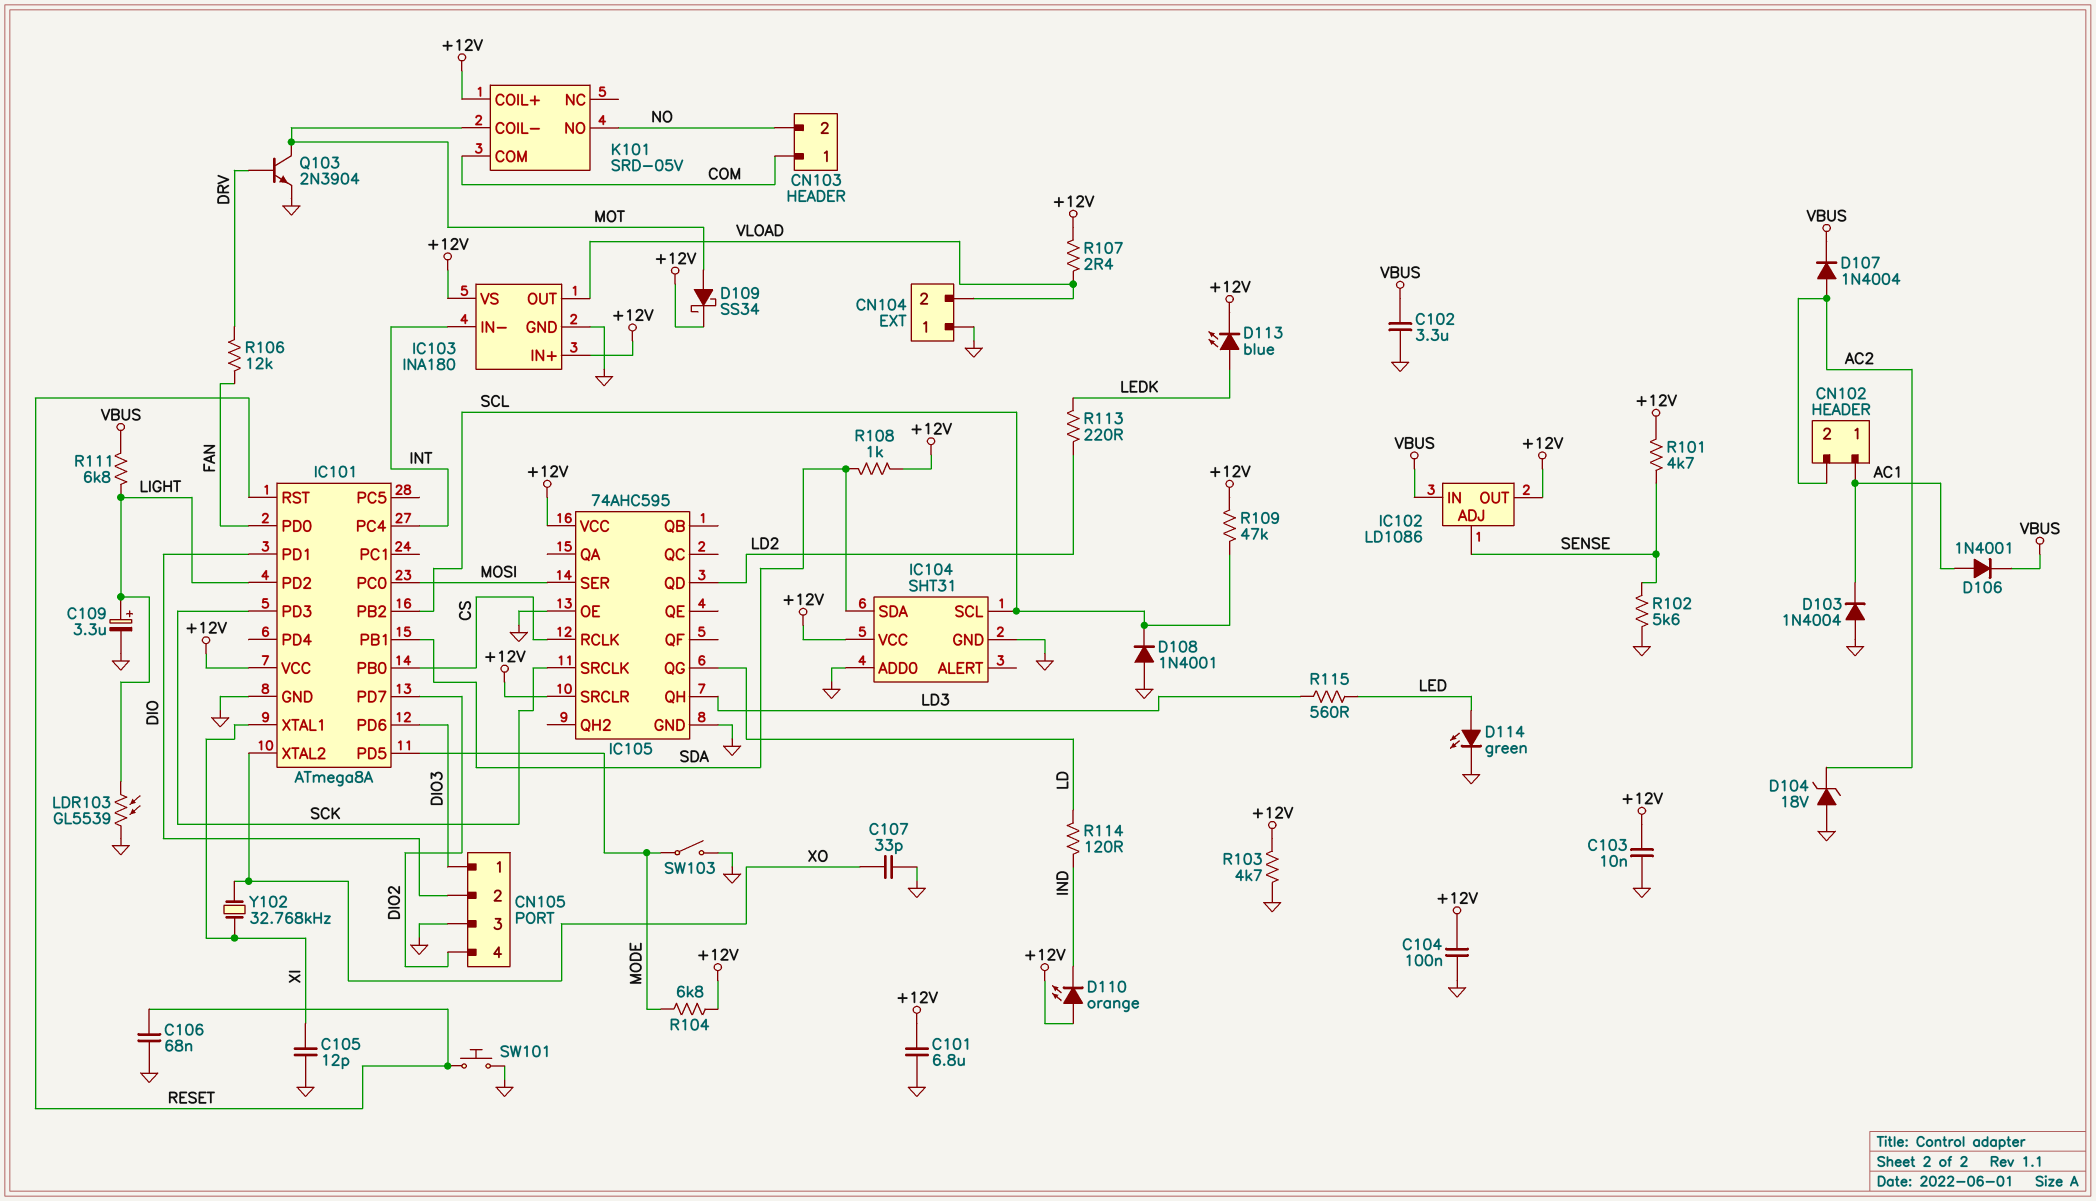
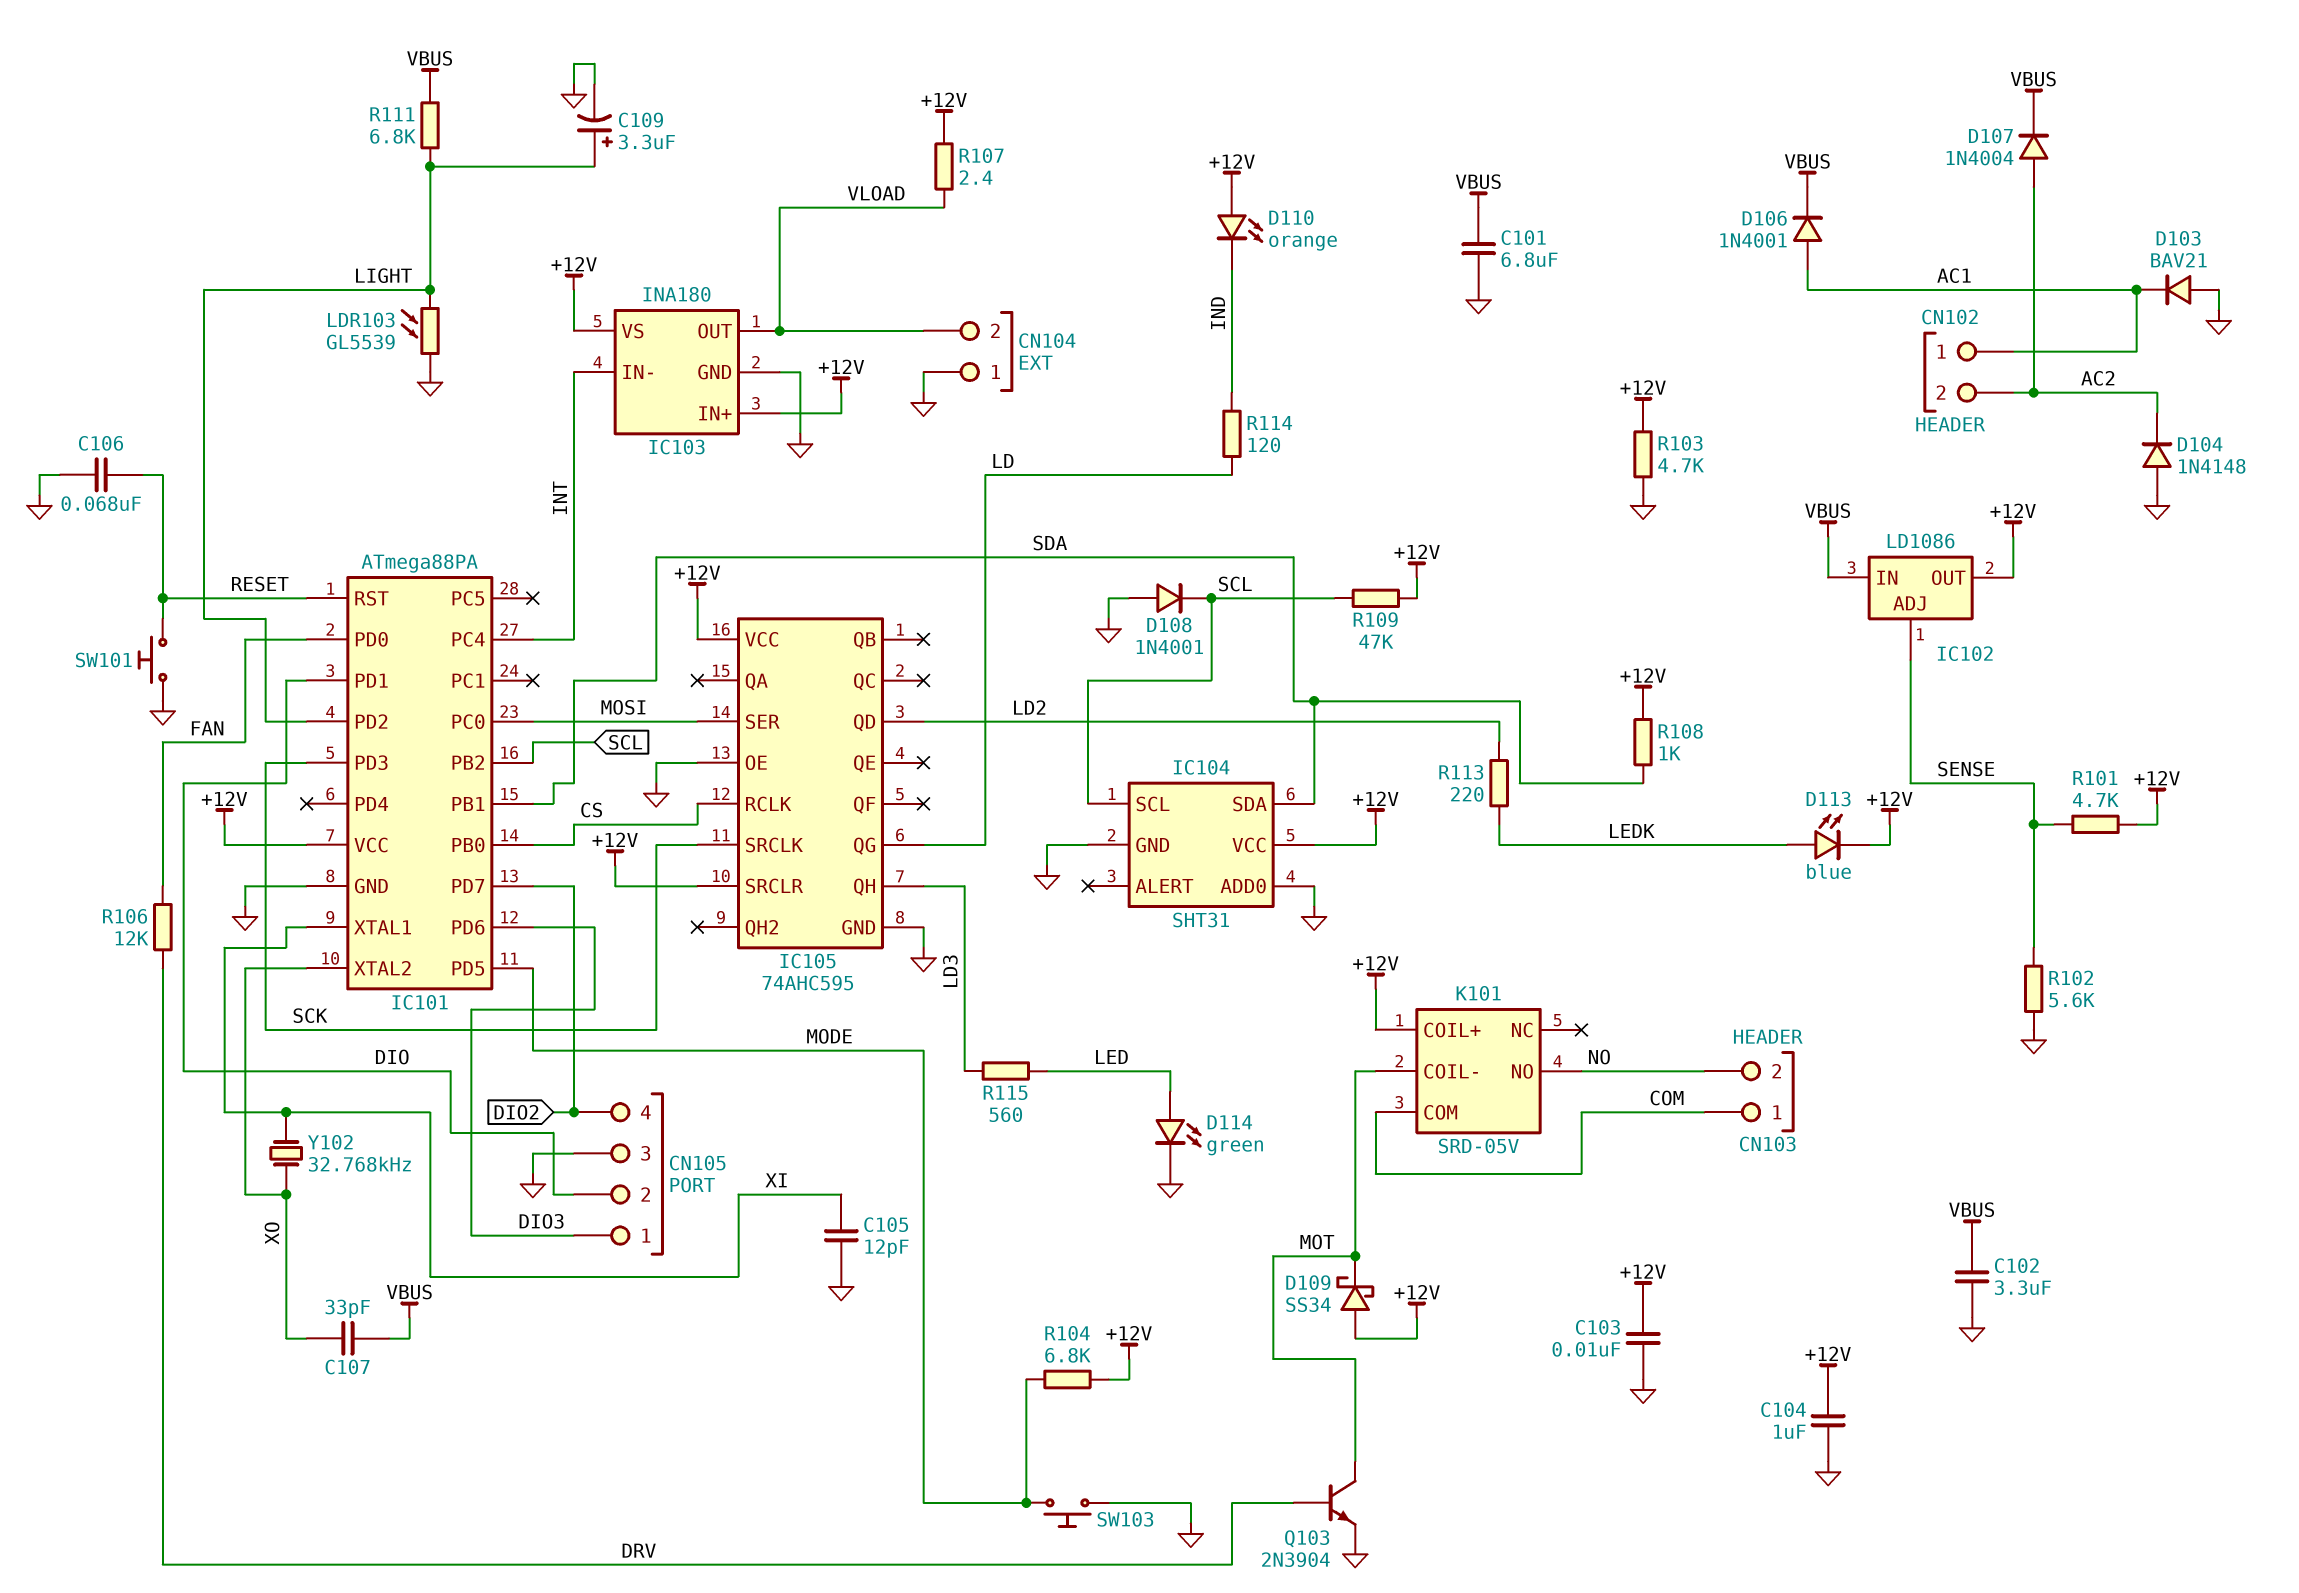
C101: 6.8uF (+12V, GND) -> 6.8uF (GND, VBUS)
C104: 100nF (+12V, GND) -> 1uF (+12V, GND)
C107: 33pF (GND, XO) -> 33pF (VBUS, XO)
D103: diode 1N4004 (A GND, K AC1) -> diode BAV21 (A GND, K AC1)
D104: zener 18V (A GND, K AC2) -> diode 1N4148 (A GND, K AC2)
D109: schottky SS34 (A MOT, K +12V) -> schottky SS34 (A +12V, K MOT)
IC101: ATmega8A -> ATmega88PA
SW103: switch (GND, MODE) -> button (GND, MODE)

